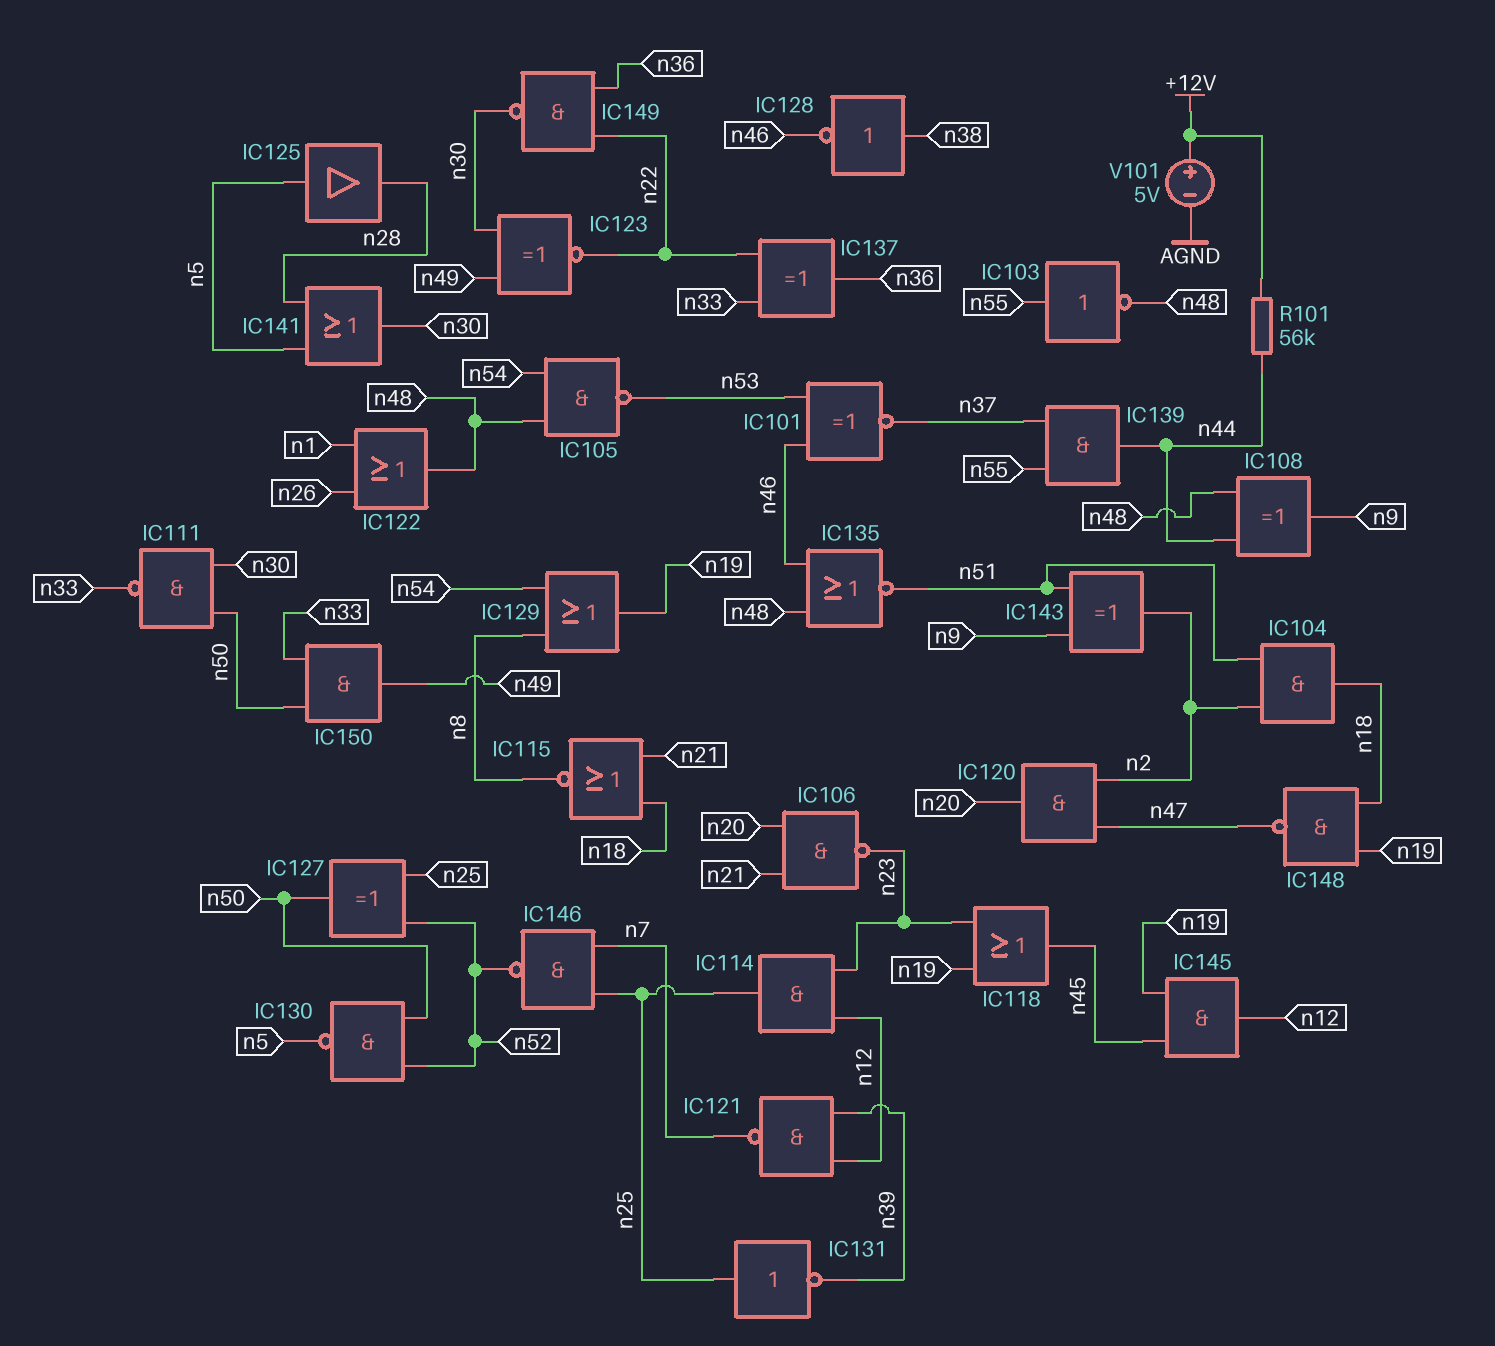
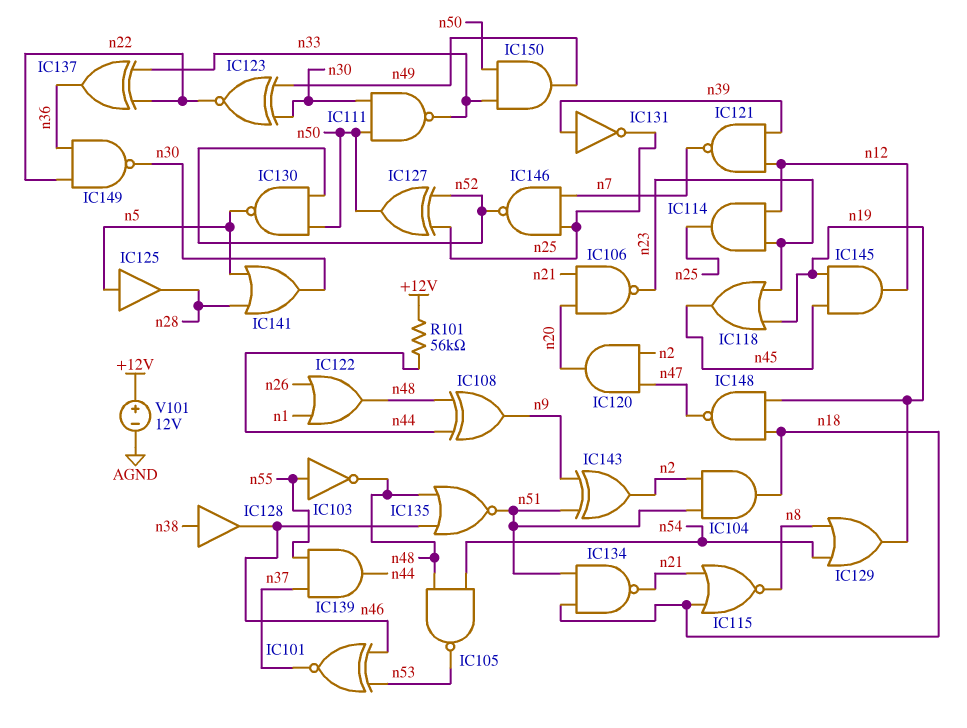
IC128: NOT (in n38, out n46) -> buffer (in n38, out n46)
IC131: NOT (in n25, out n39) -> NOT (in n39, out n25)
IC134: none -> NAND (in n18, in n51, out n21)
V101: 5V (plus +12V, minus AGND) -> 12V (plus +12V, minus AGND)

